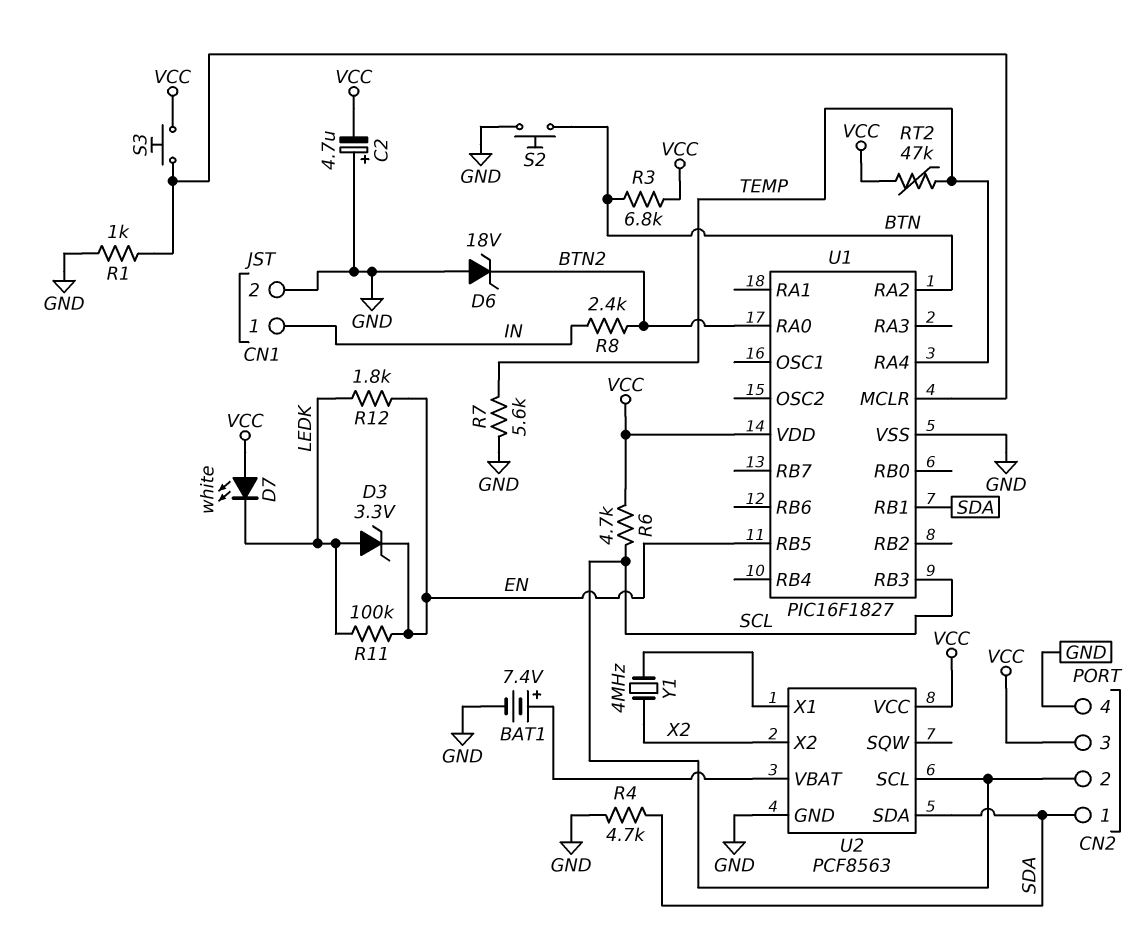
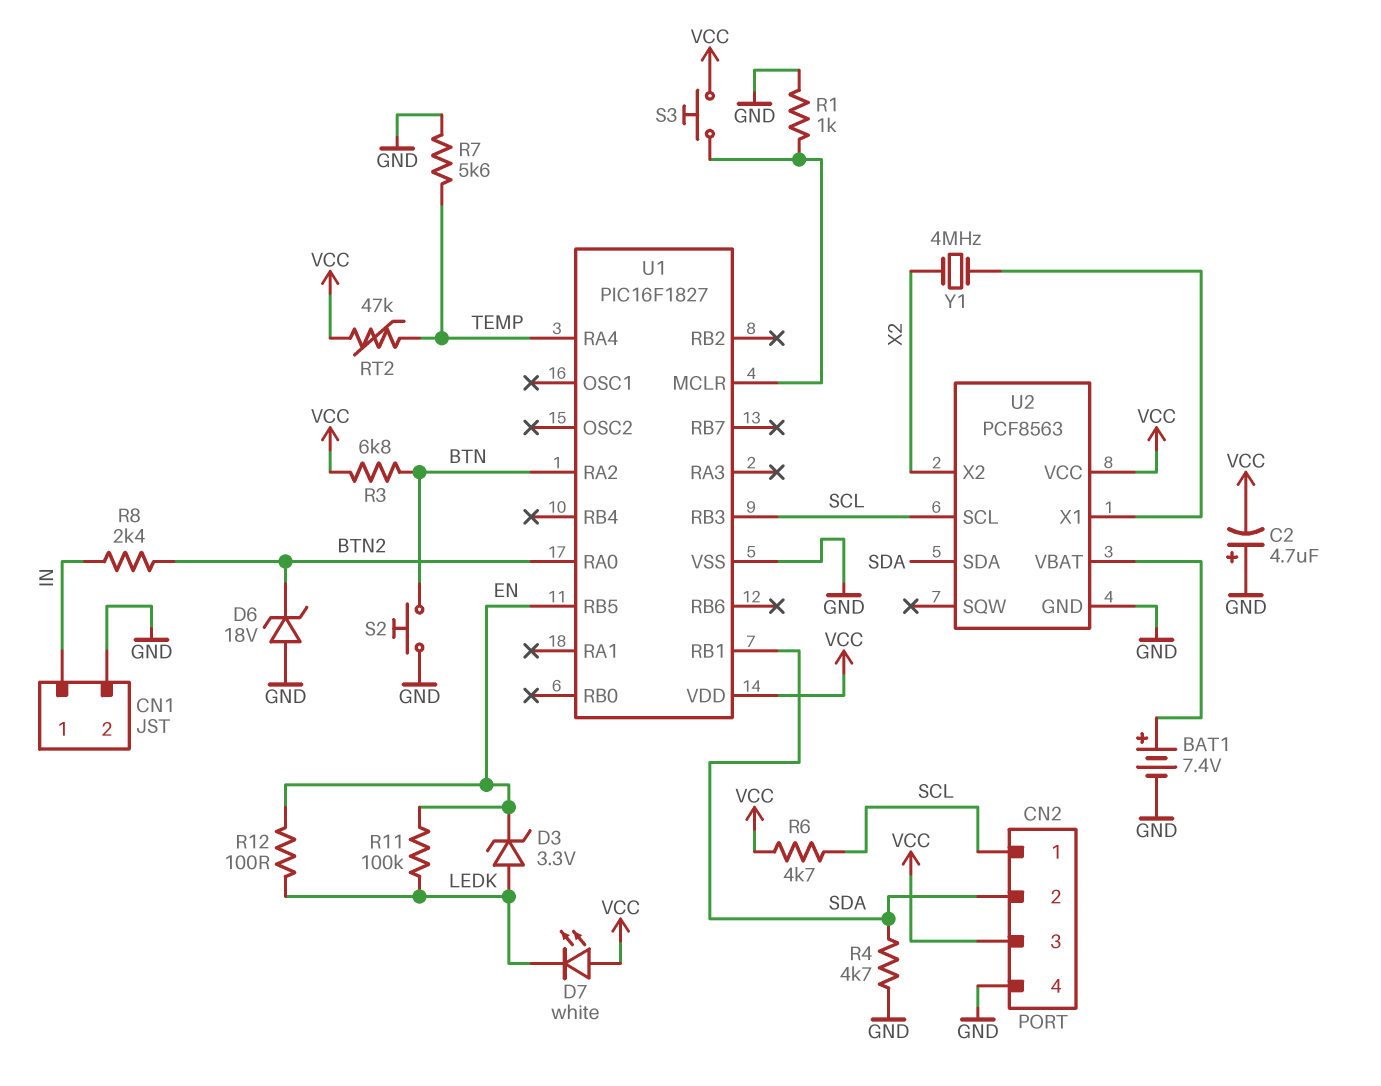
CN2 pin 1: SDA -> SCL
CN2 pin 2: SCL -> SDA
R12: 1.8k (EN, LEDK) -> 100 (EN, LEDK)

